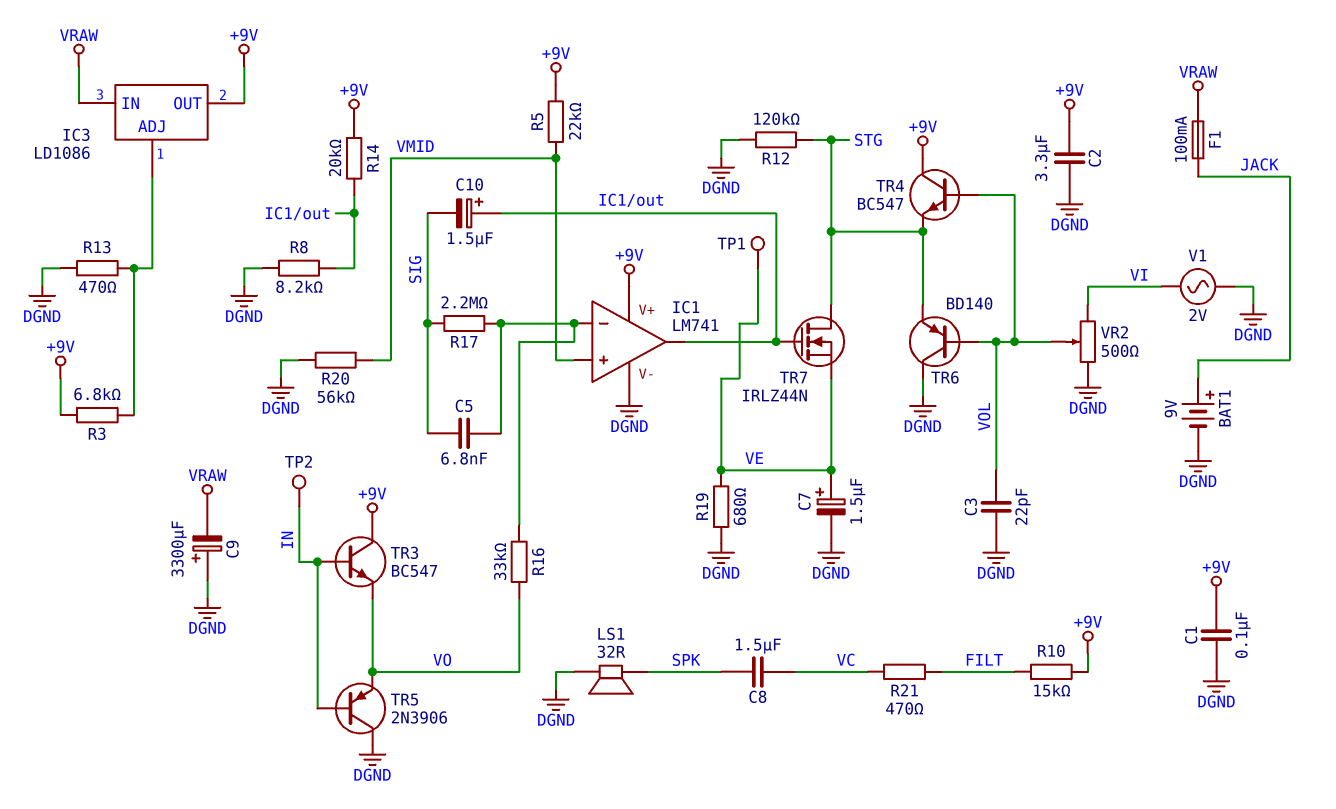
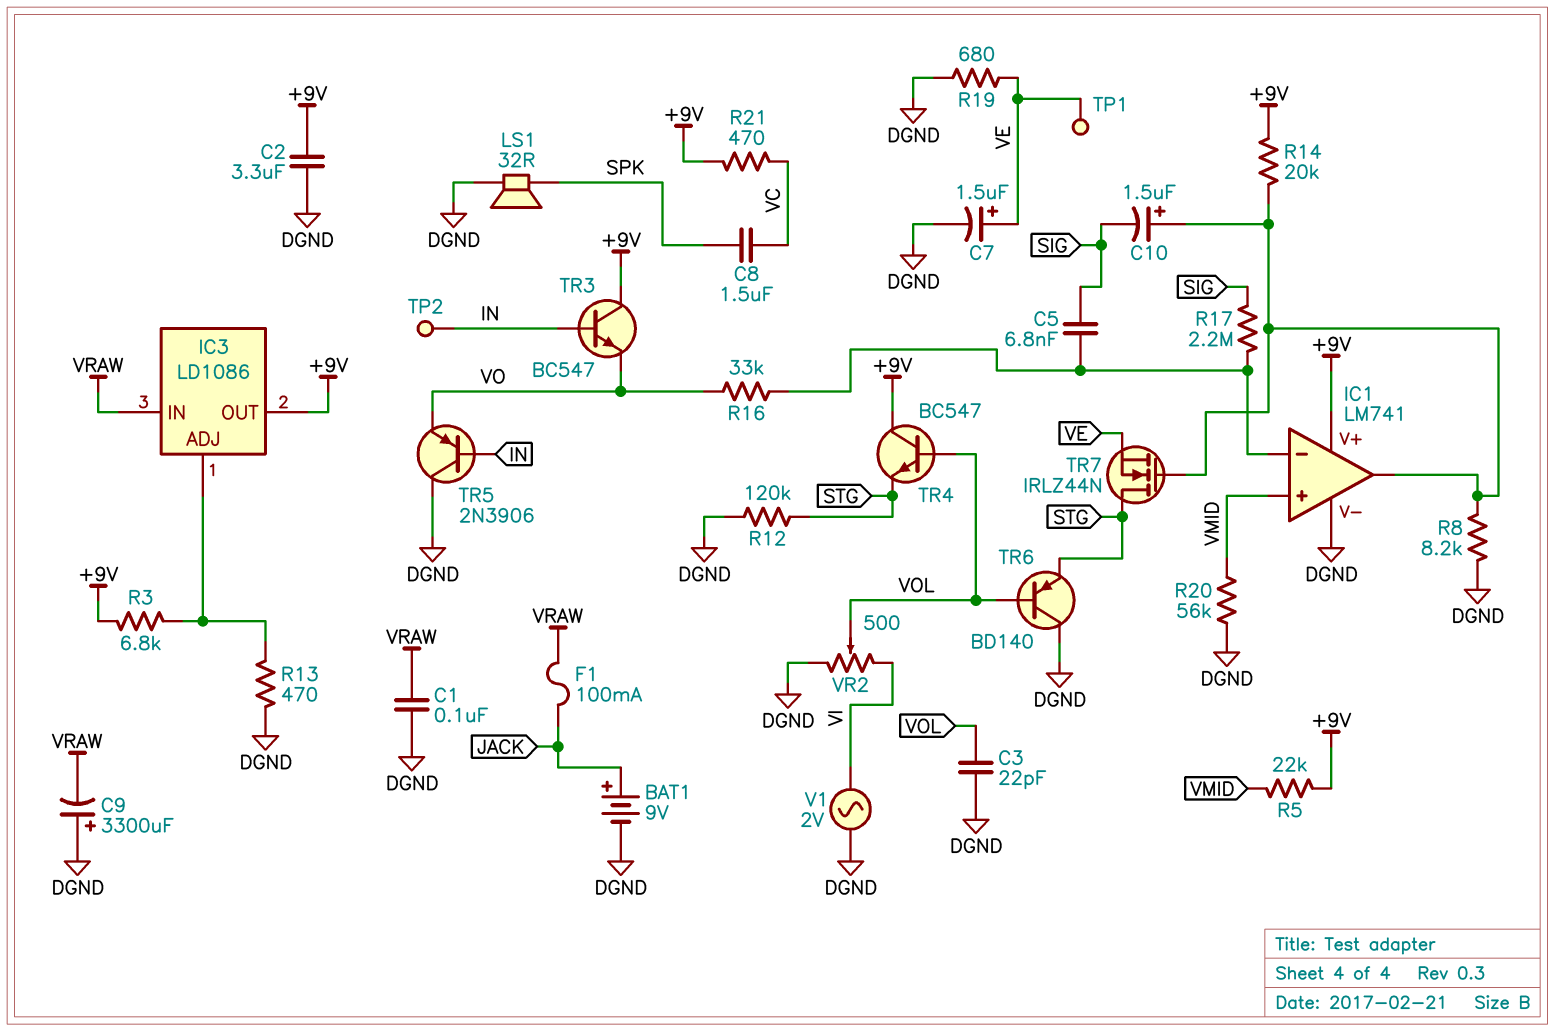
C1: 100nF (+9V, DGND) -> 100nF (DGND, VRAW)
R10: 15k (+9V, FILT) -> none
R21: 470 (FILT, VC) -> 470 (+9V, VC)

